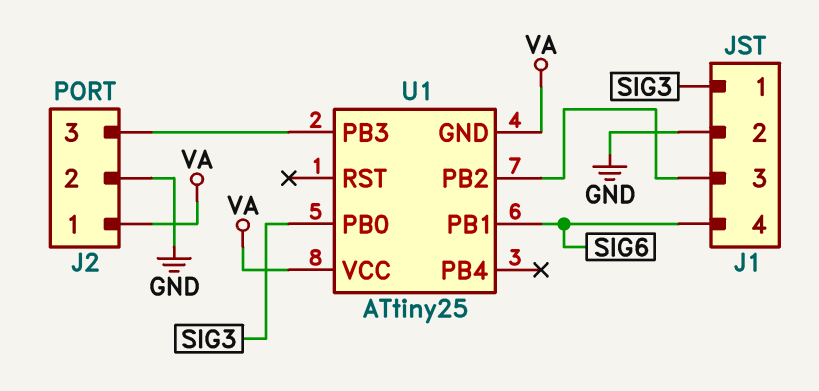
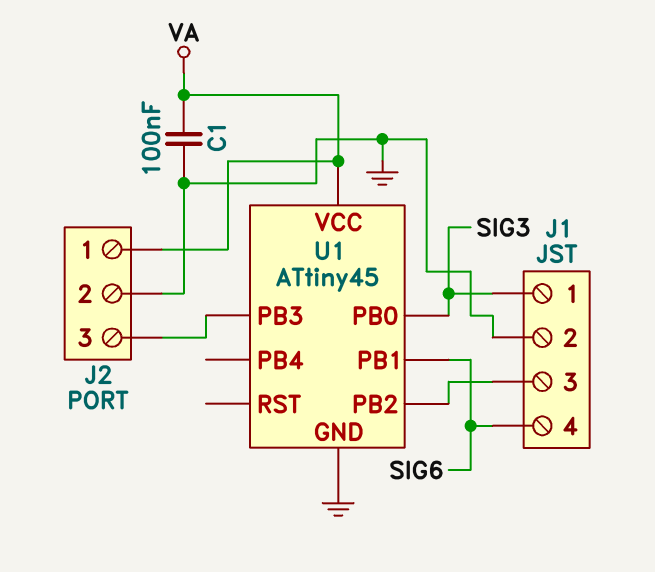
C1: none -> 100nF (GND, VA)
U1: ATtiny25 -> ATtiny45
U1 pin GND: VA -> GND

